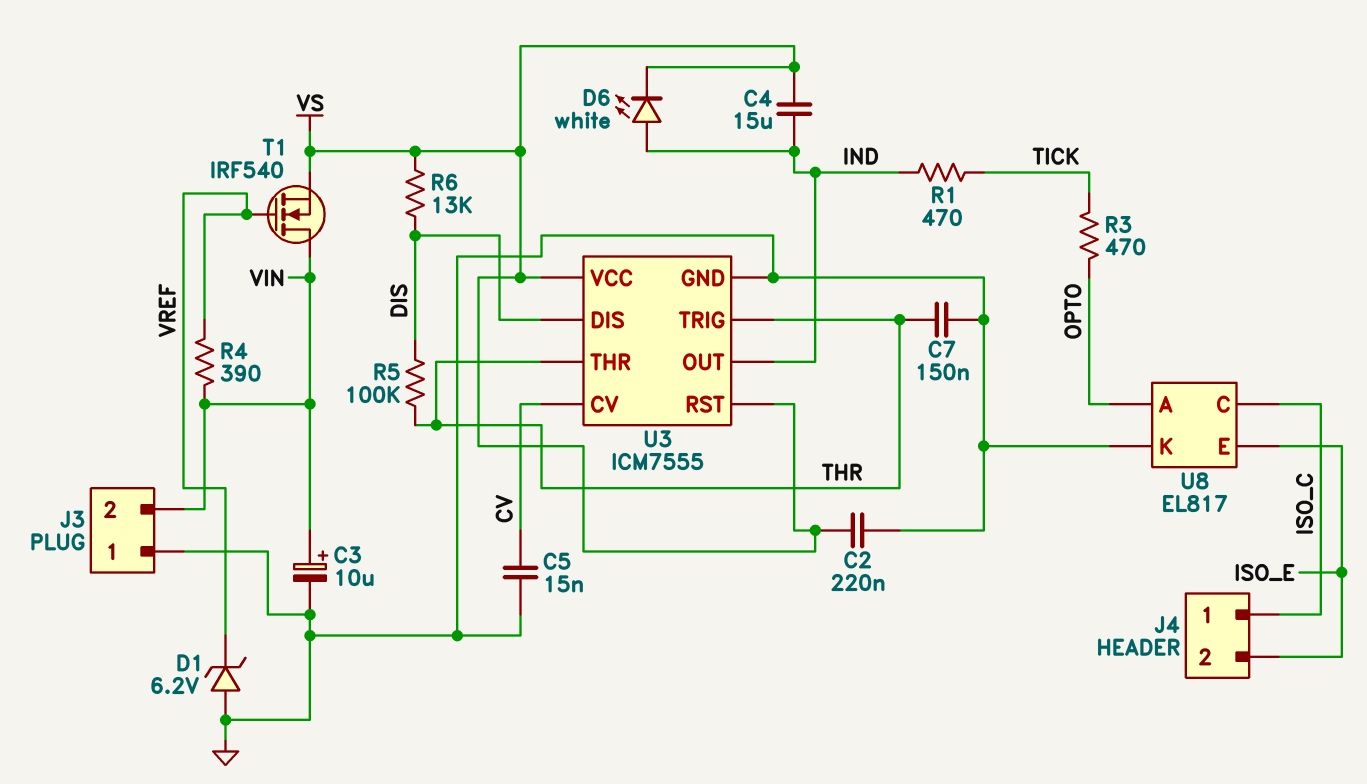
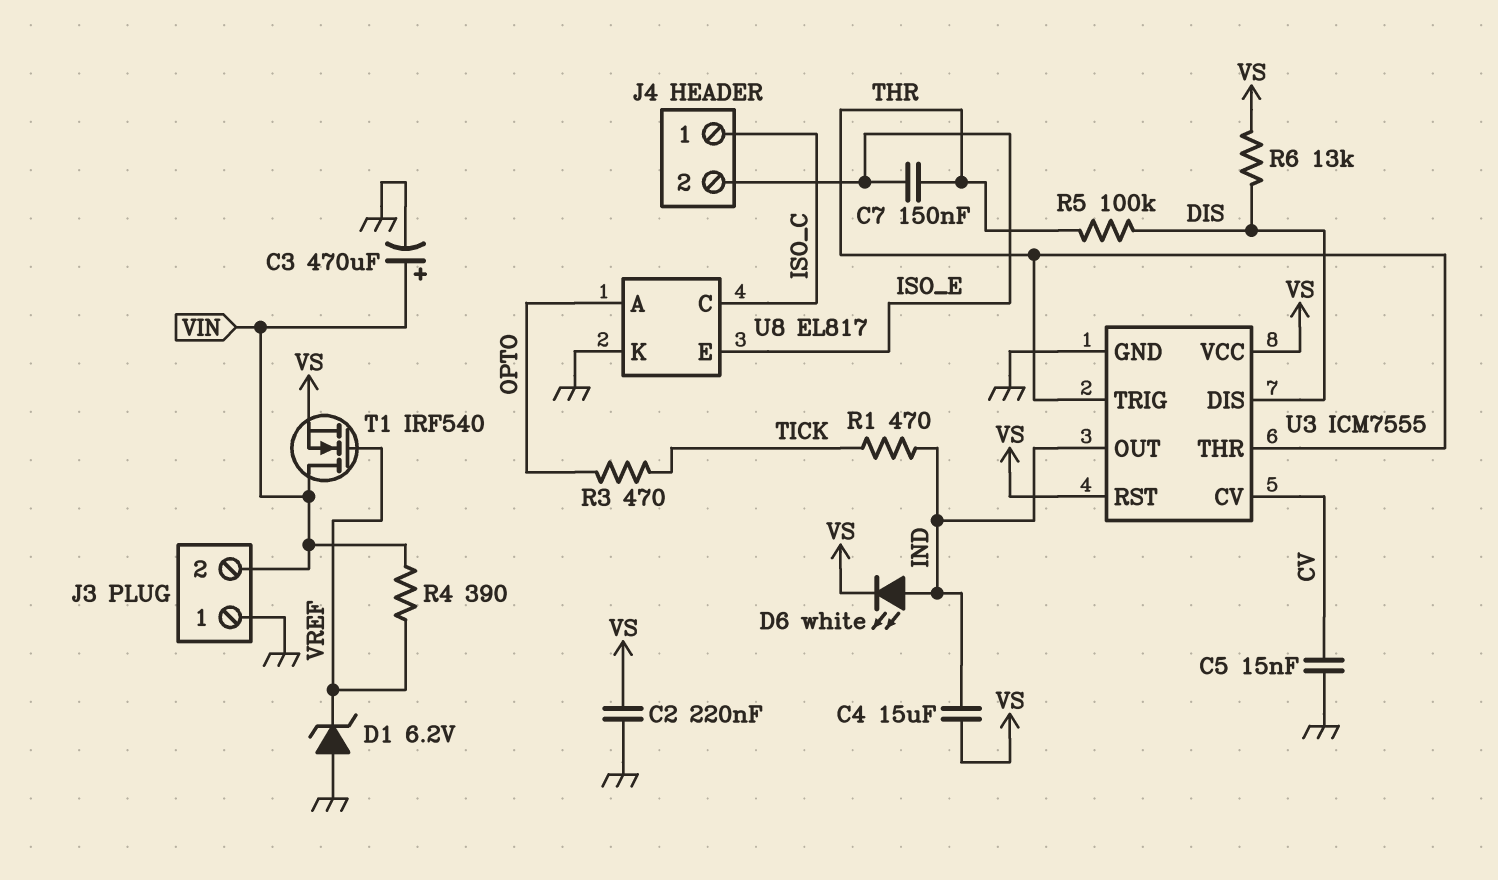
C3: 10uF (plus VIN, minus GND) -> 470uF (plus VIN, minus GND)
C7: 150nF (GND, THR) -> 150nF (ISO_E, THR)

